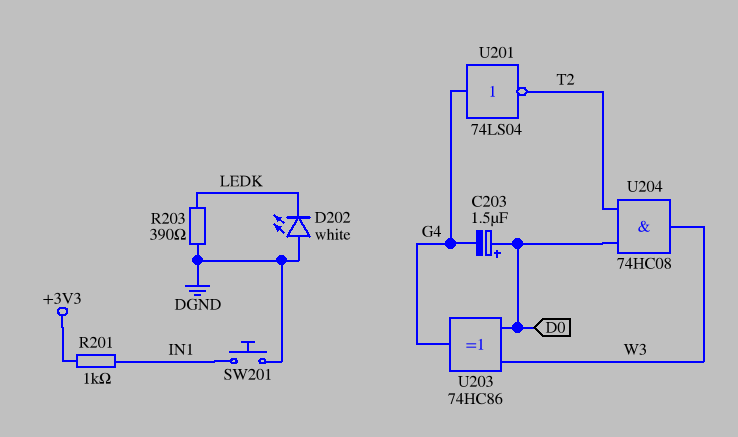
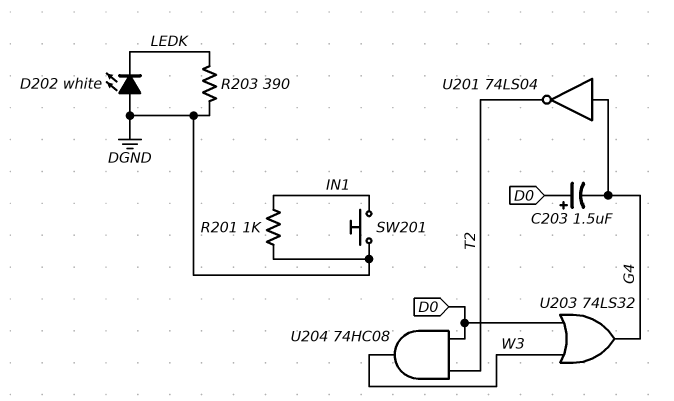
R201: 1k (+3V3, IN1) -> 1k (DGND, IN1)
U203: XOR 74HC86 (in D0, in W3, out G4) -> OR 74LS32 (in D0, in W3, out G4)

